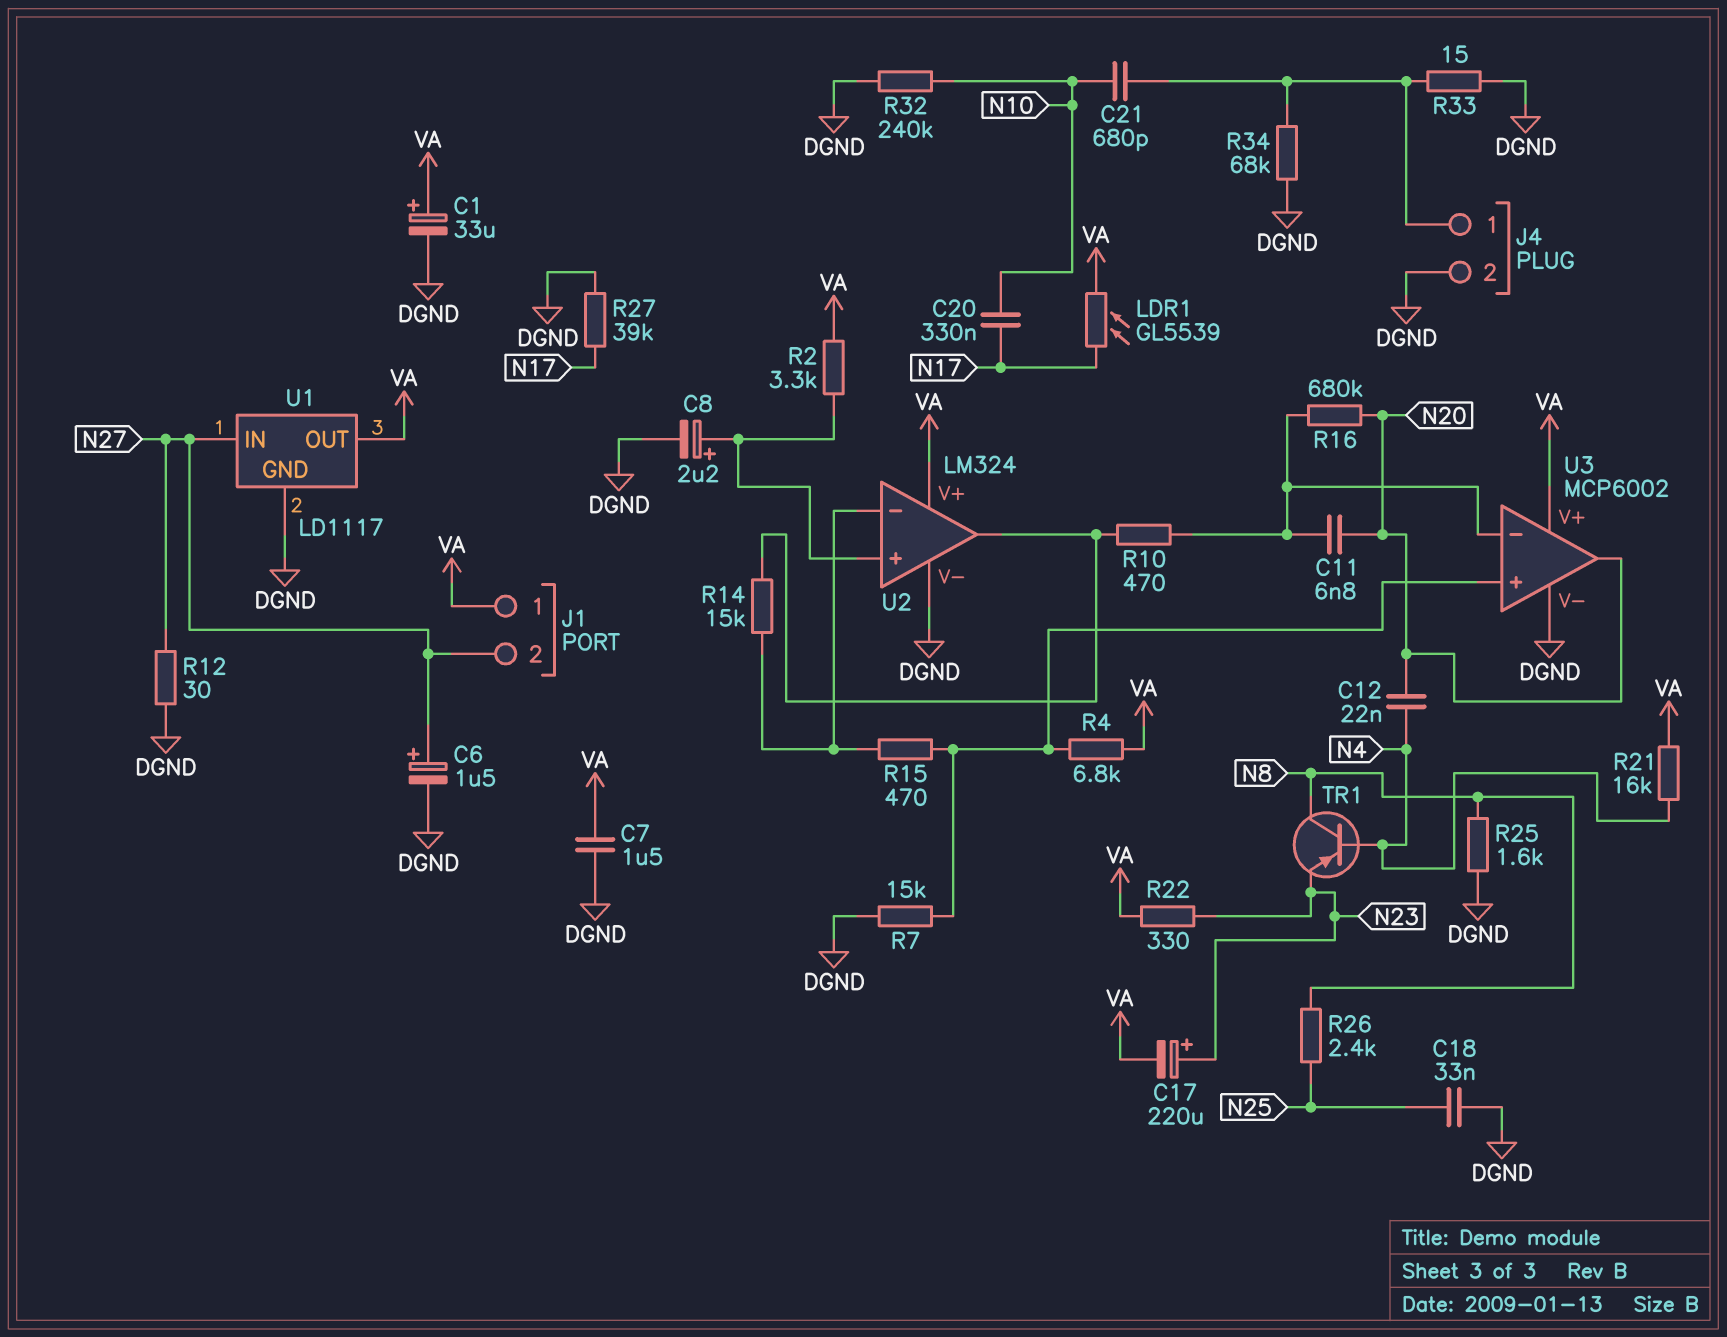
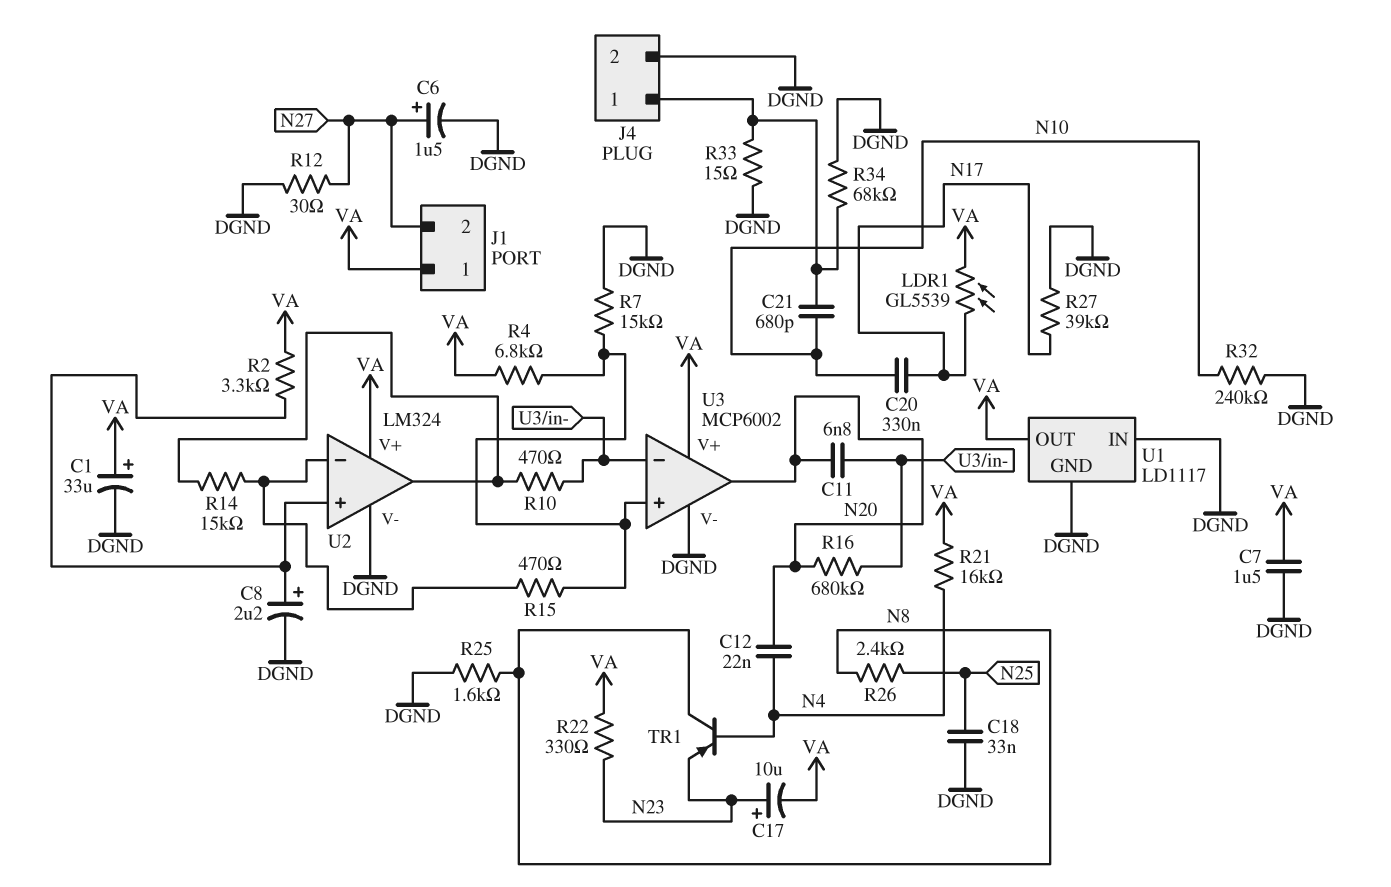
C17: 220uF (plus N23, minus VA) -> 10uF (plus N23, minus VA)
U1 pin IN: N27 -> DGND

